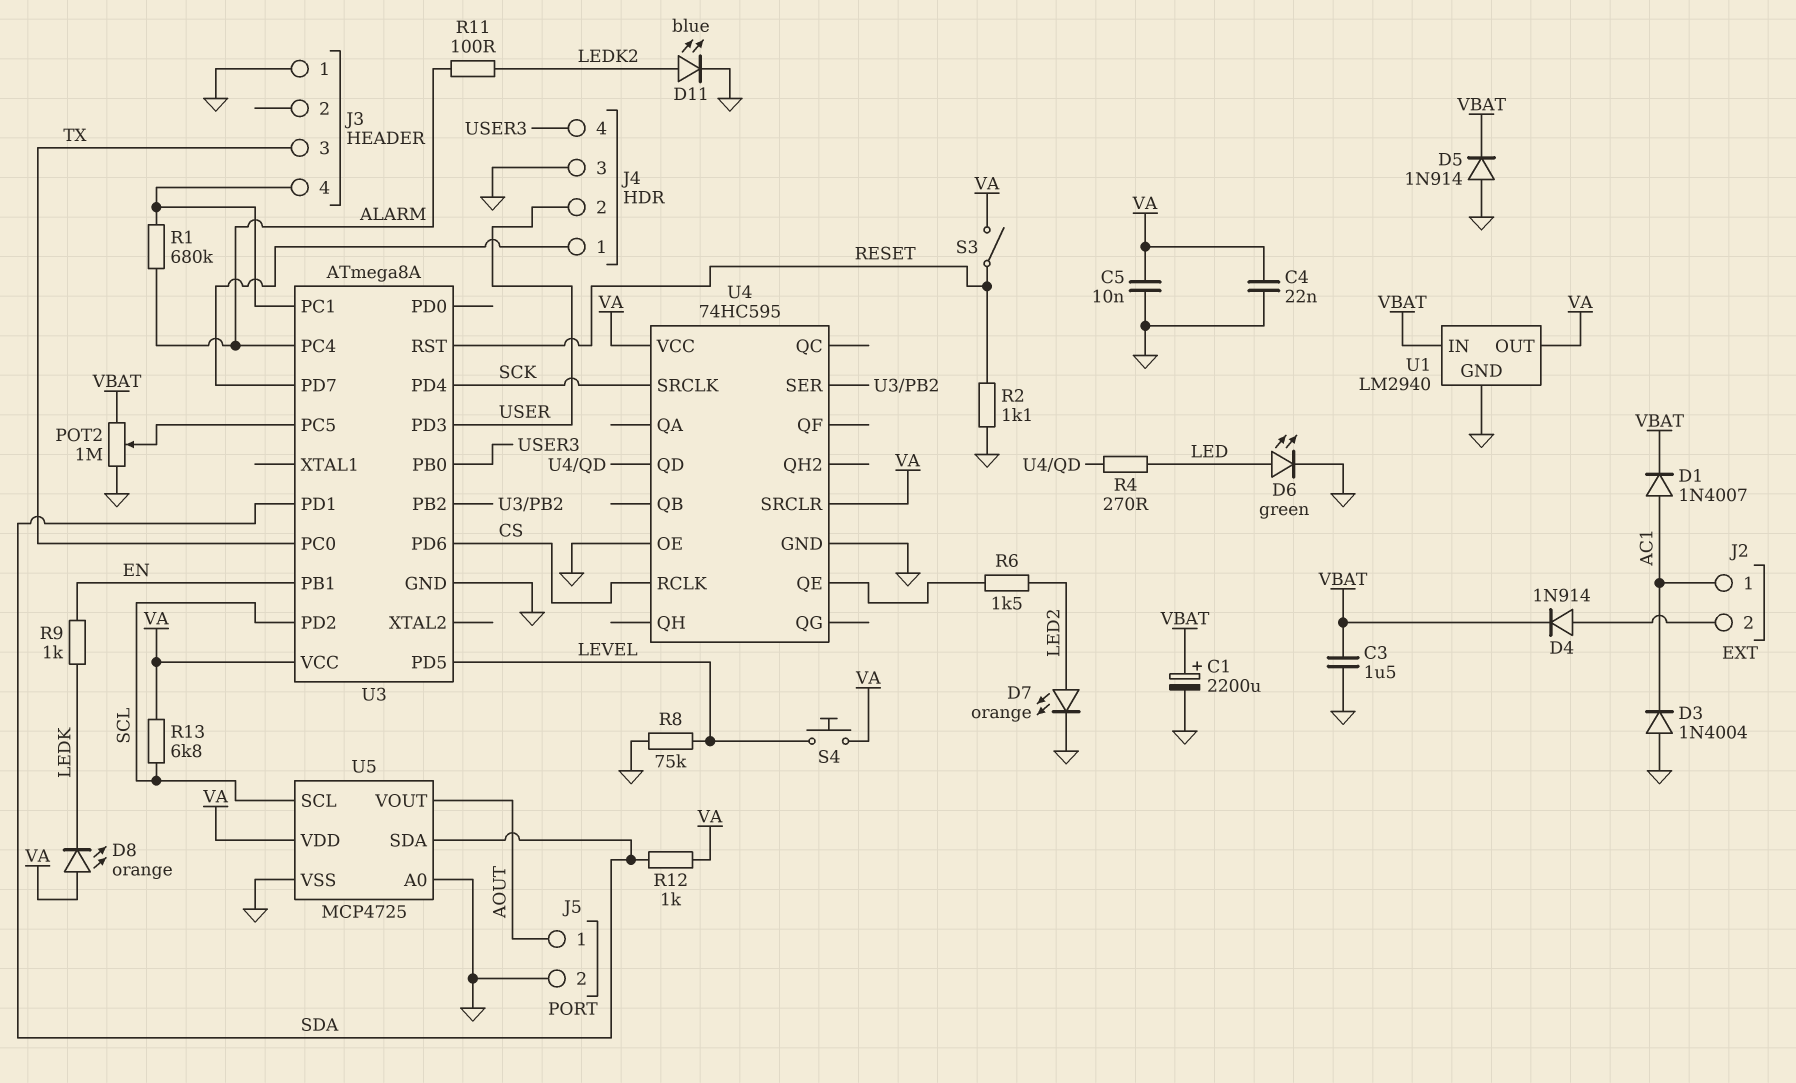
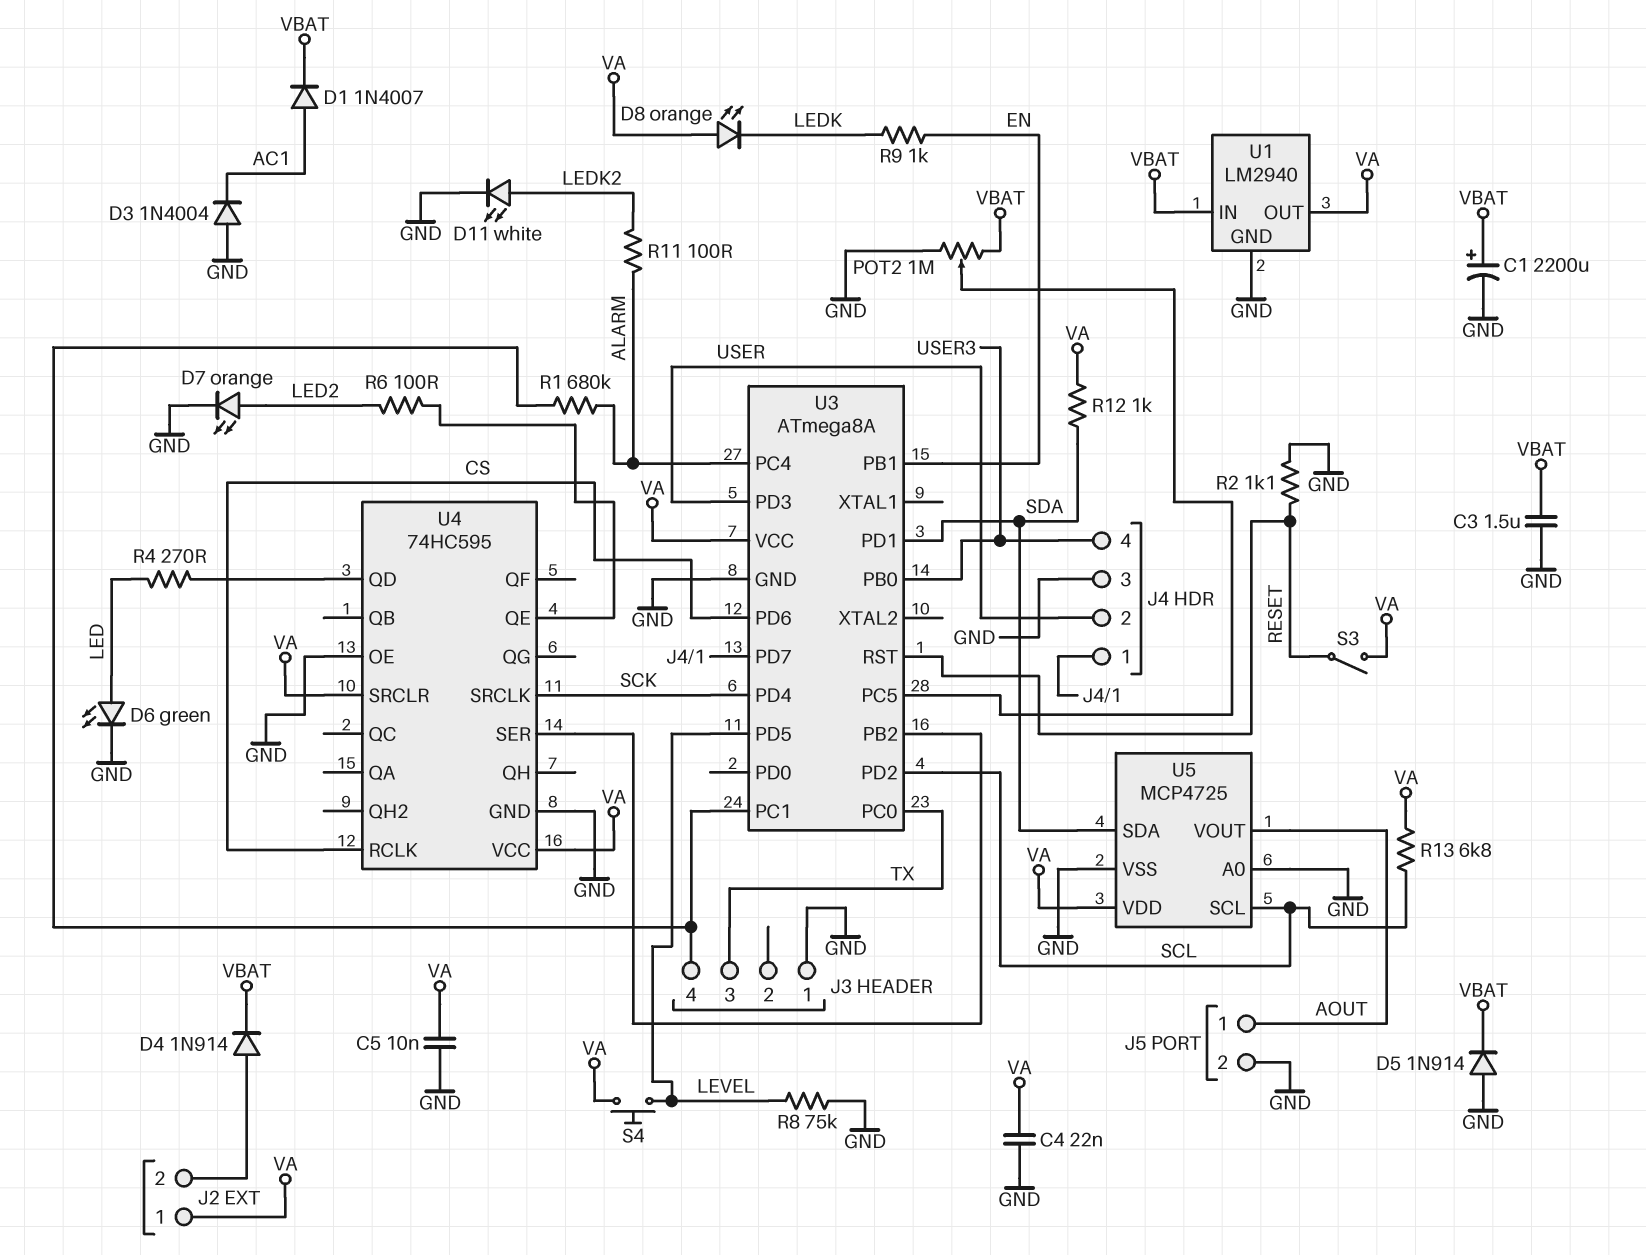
D11: LED blue (A LEDK2, K GND) -> LED white (A LEDK2, K GND)
J2 pin 1: AC1 -> VA
R6: 1.5k (LED2, U4/QE) -> 100 (LED2, U4/QE)

